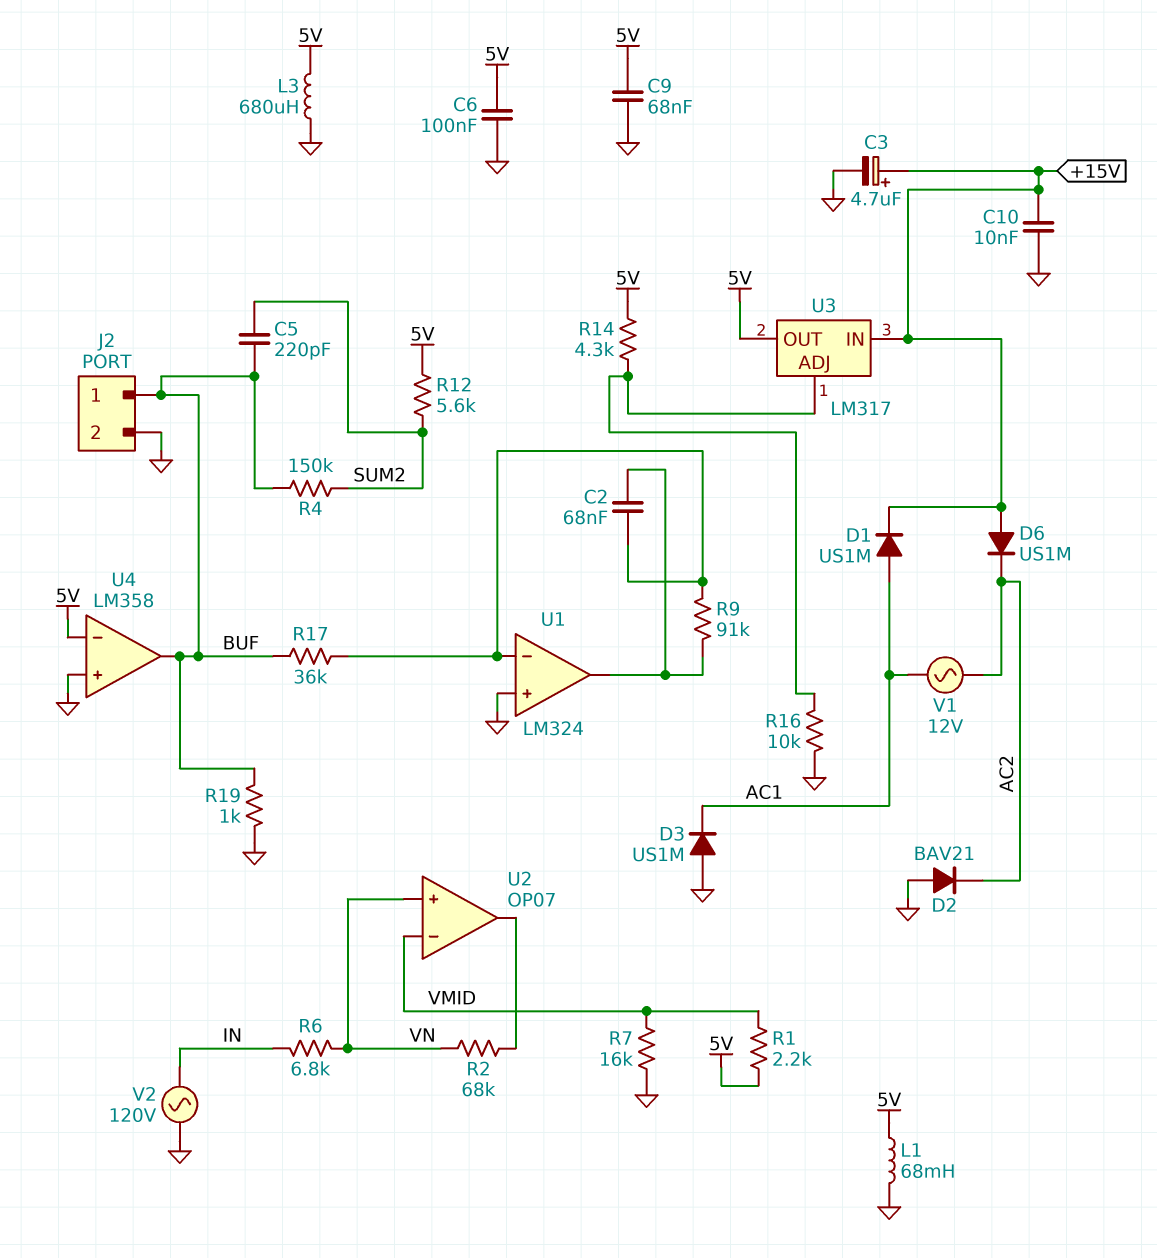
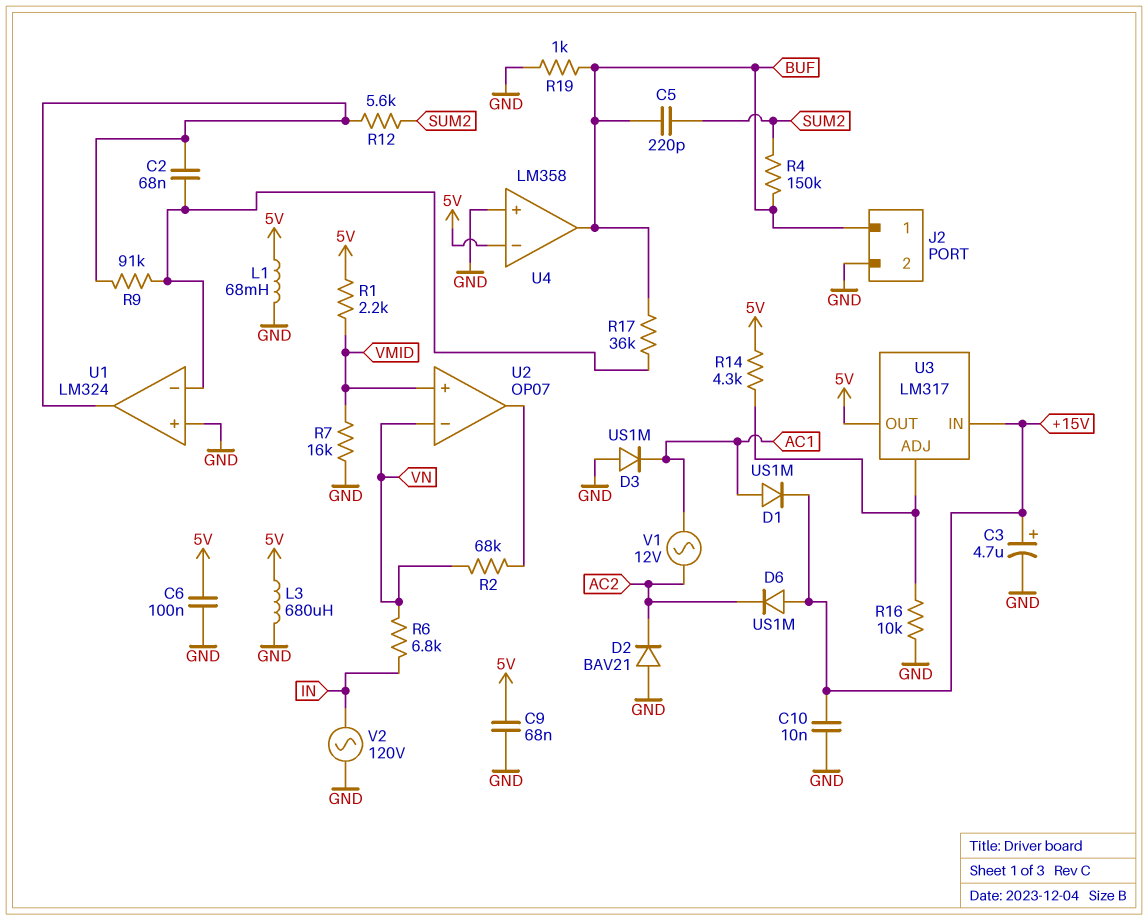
R12: 5.6k (5V, SUM2) -> 5.6k (SUM2, U1/out)
U2 pin in+: VN -> VMID
U2 pin in-: VMID -> VN

